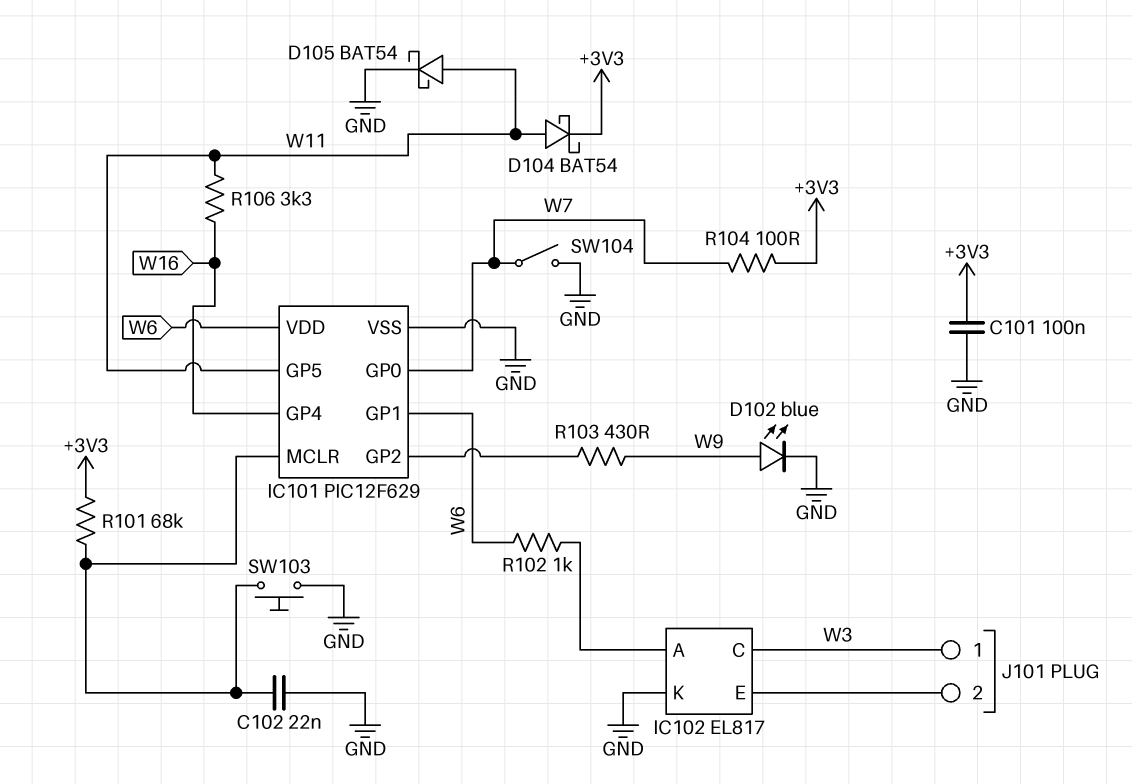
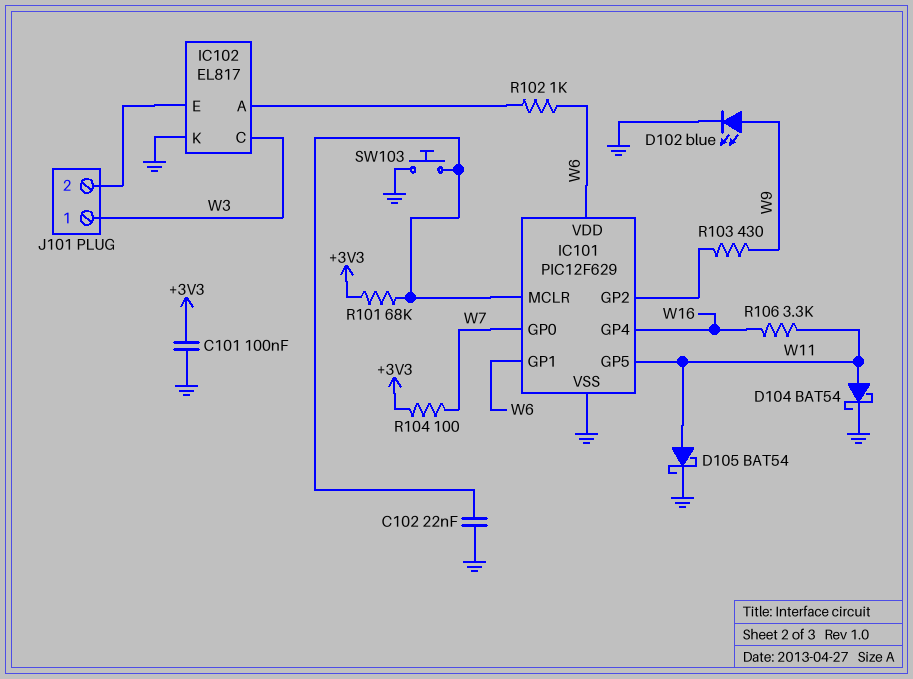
D104: schottky BAT54 (A W11, K +3V3) -> schottky BAT54 (A W11, K GND)
SW104: switch (GND, W7) -> none

